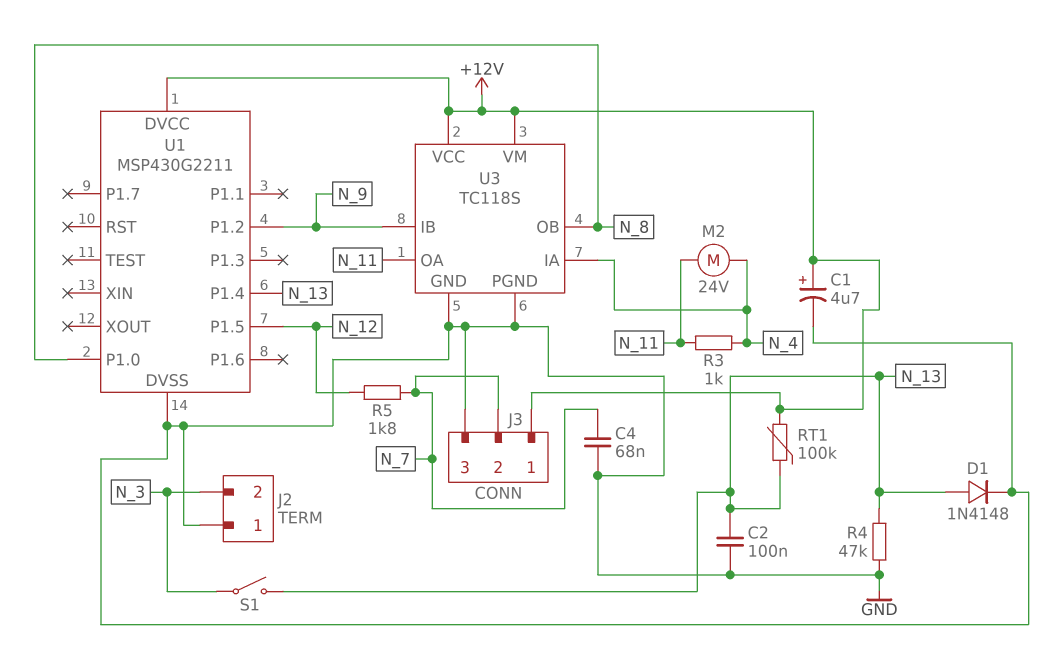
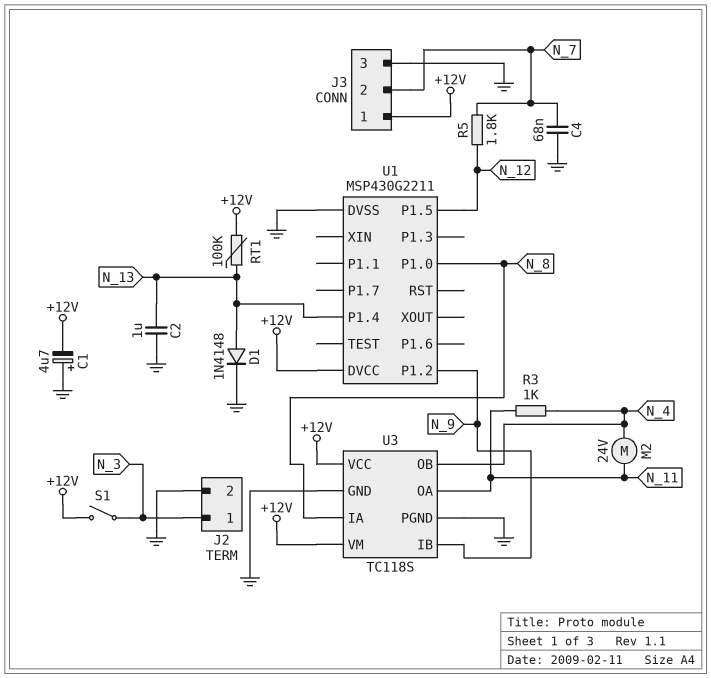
C1: 4.7uF (plus +12V, minus GND) -> 4.7uF (plus GND, minus +12V)
C2: 100nF (GND, N_13) -> 1uF (GND, N_13)
J2 pin 1: GND -> N_3
J2 pin 2: N_3 -> GND
R4: 47k (GND, N_13) -> none
S1: switch (N_3, N_13) -> switch (+12V, N_3)
U3 pin IA: N_4 -> N_8
U3 pin OB: N_8 -> N_4

